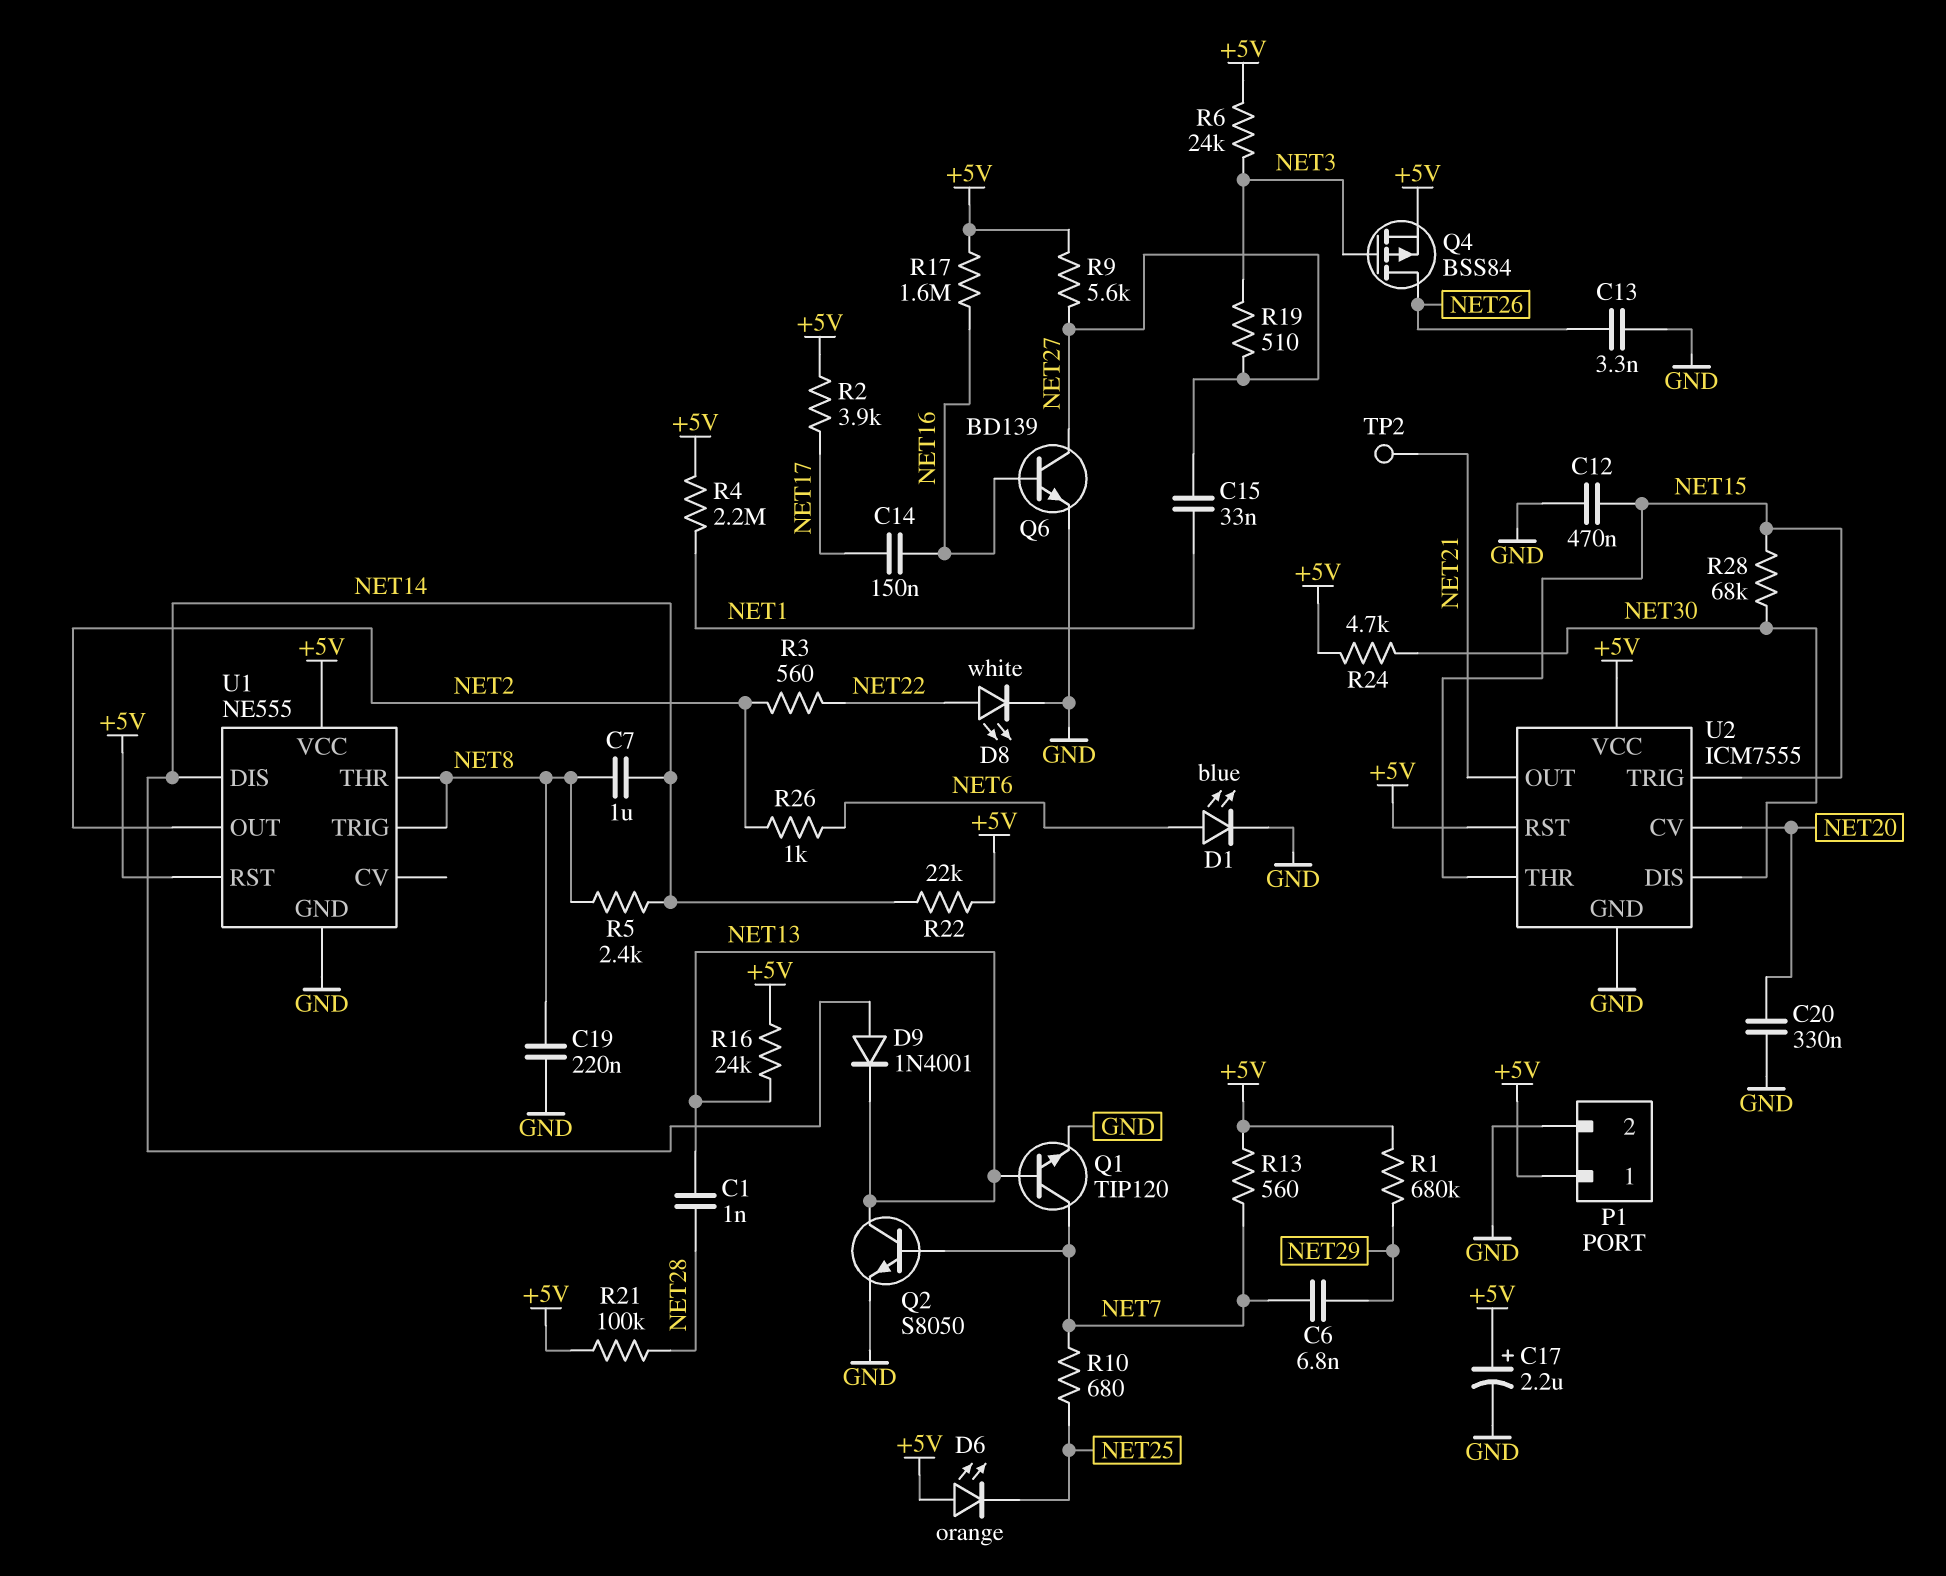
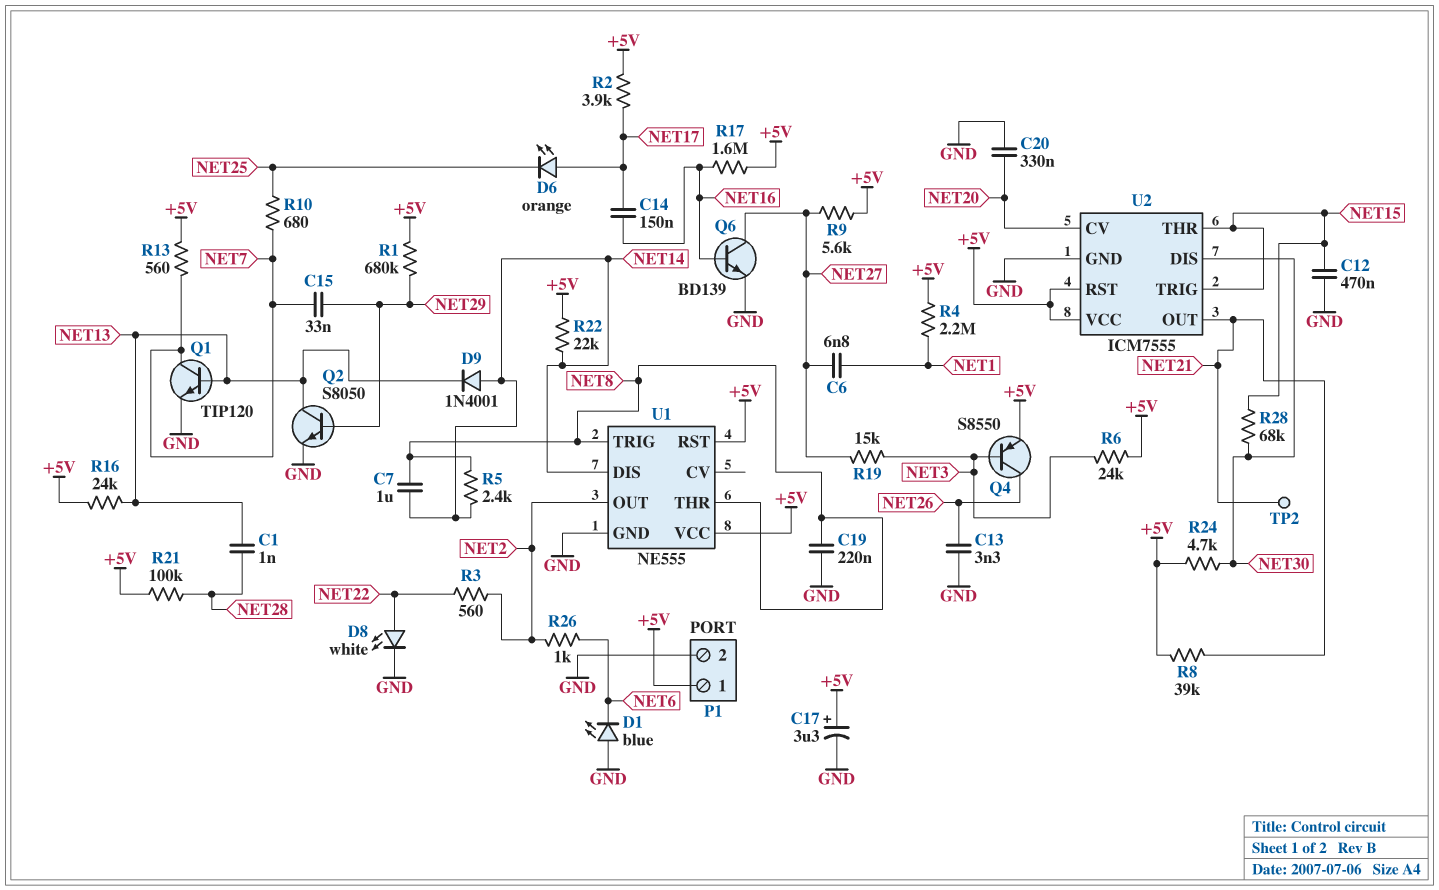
C6: 6.8nF (NET7, NET29) -> 6.8nF (NET1, NET27)
C15: 33nF (NET1, NET27) -> 33nF (NET7, NET29)
C17: 2.2uF (plus +5V, minus GND) -> 3.3uF (plus +5V, minus GND)
D1: LED blue (A NET6, K GND) -> LED blue (A GND, K NET6)
D6: LED orange (A +5V, K NET25) -> LED orange (A NET17, K NET25)
Q2: NPN S8050 (B NET7, C NET13, E GND) -> NPN S8050 (B NET29, C NET13, E GND)
Q4: PMOS BSS84 (G NET3, D NET26, S +5V) -> PNP S8550 (B NET3, C NET26, E +5V)
R8: none -> 39k (+5V, NET21)
R19: 510 (NET3, NET27) -> 15k (NET3, NET27)

